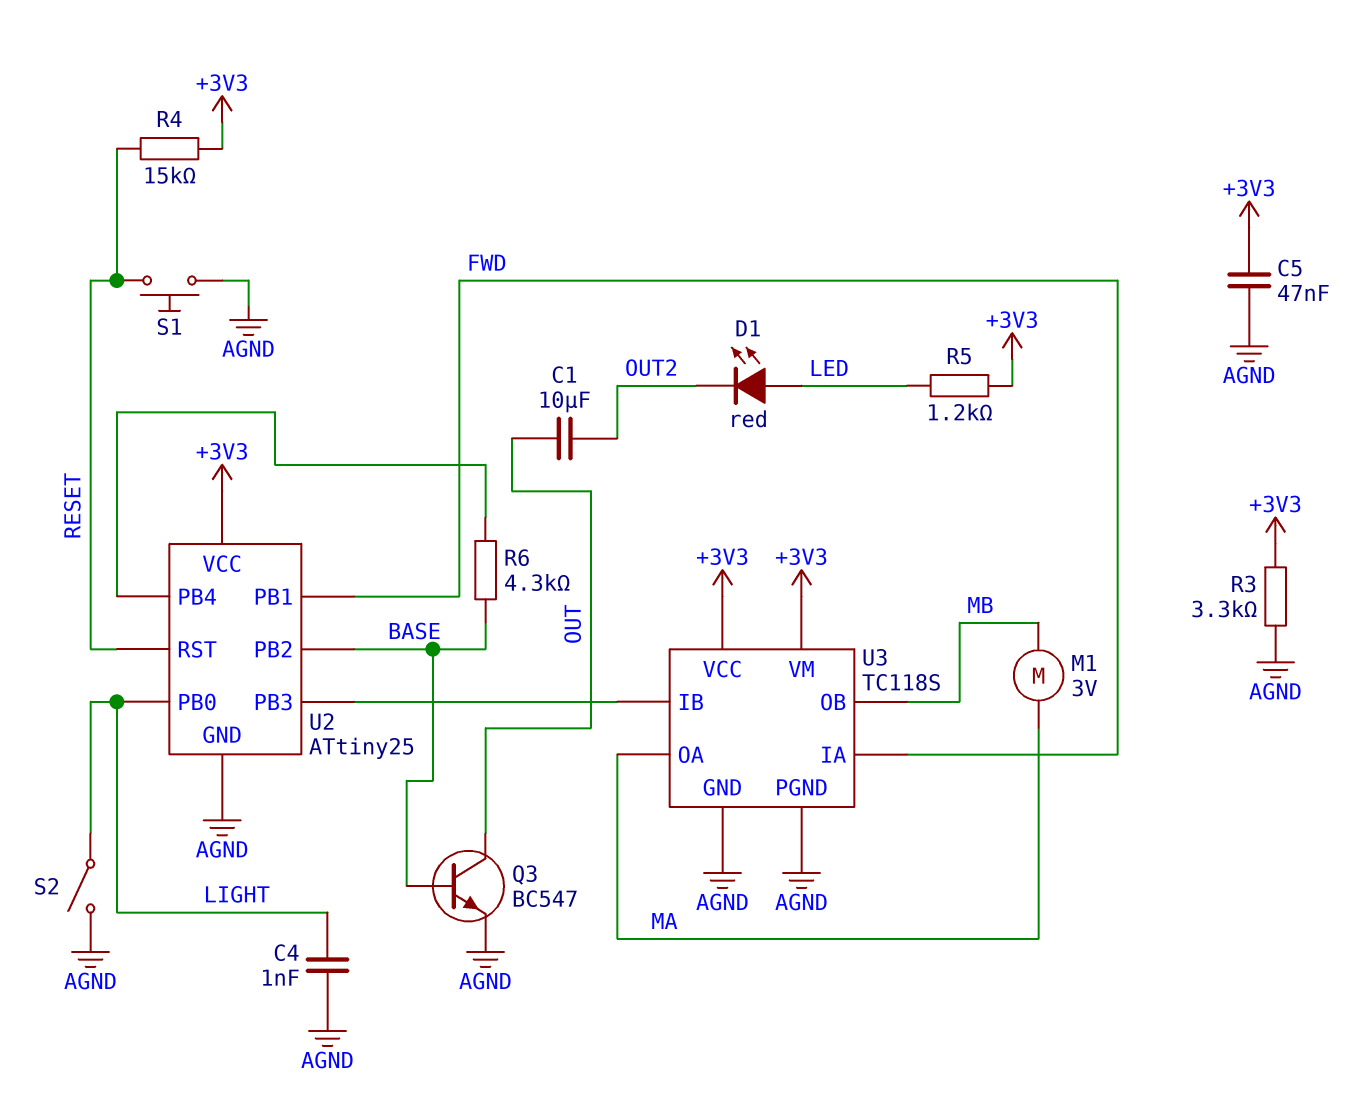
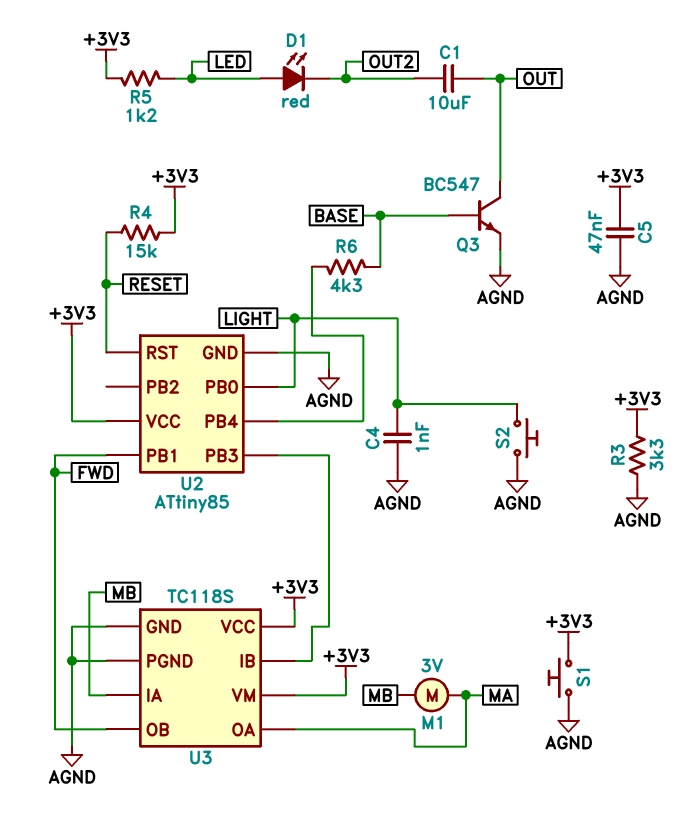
S1: button (AGND, RESET) -> button (+3V3, AGND)
S2: switch (AGND, LIGHT) -> button (AGND, LIGHT)
U2: ATtiny25 -> ATtiny85
U2 pin PB2: BASE -> none
U3 pin IA: FWD -> MB
U3 pin OB: MB -> FWD

